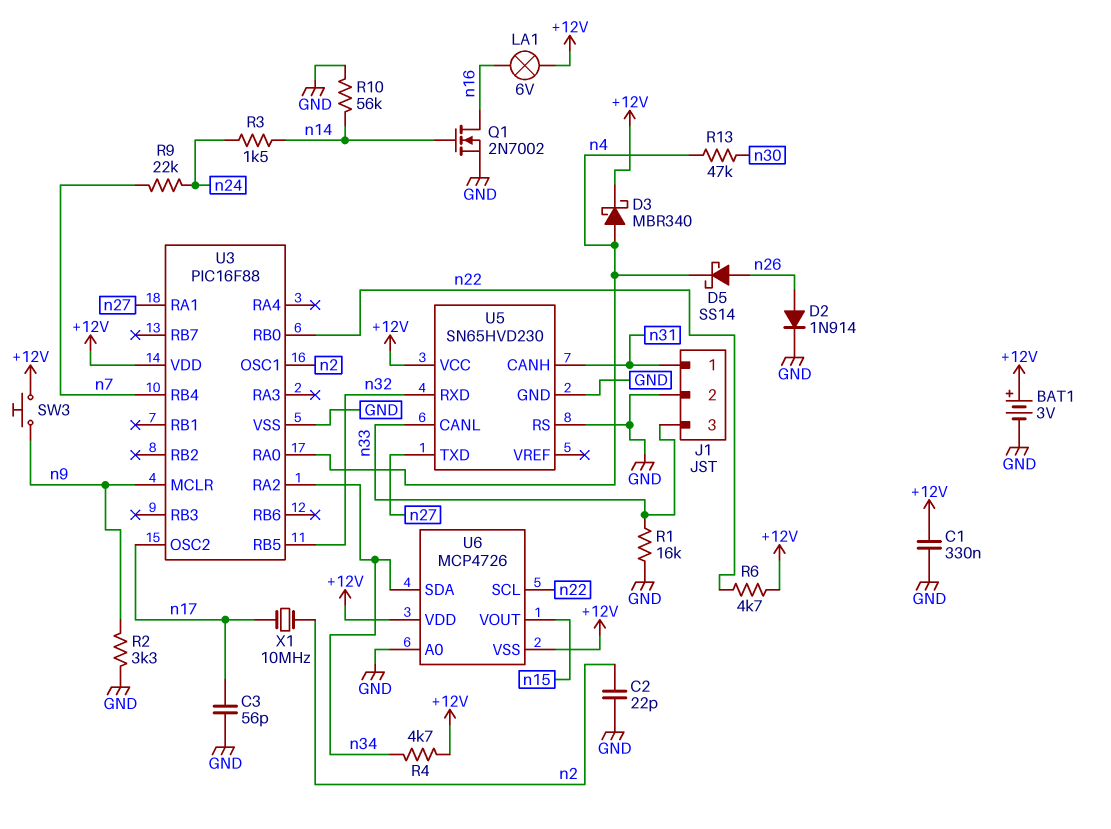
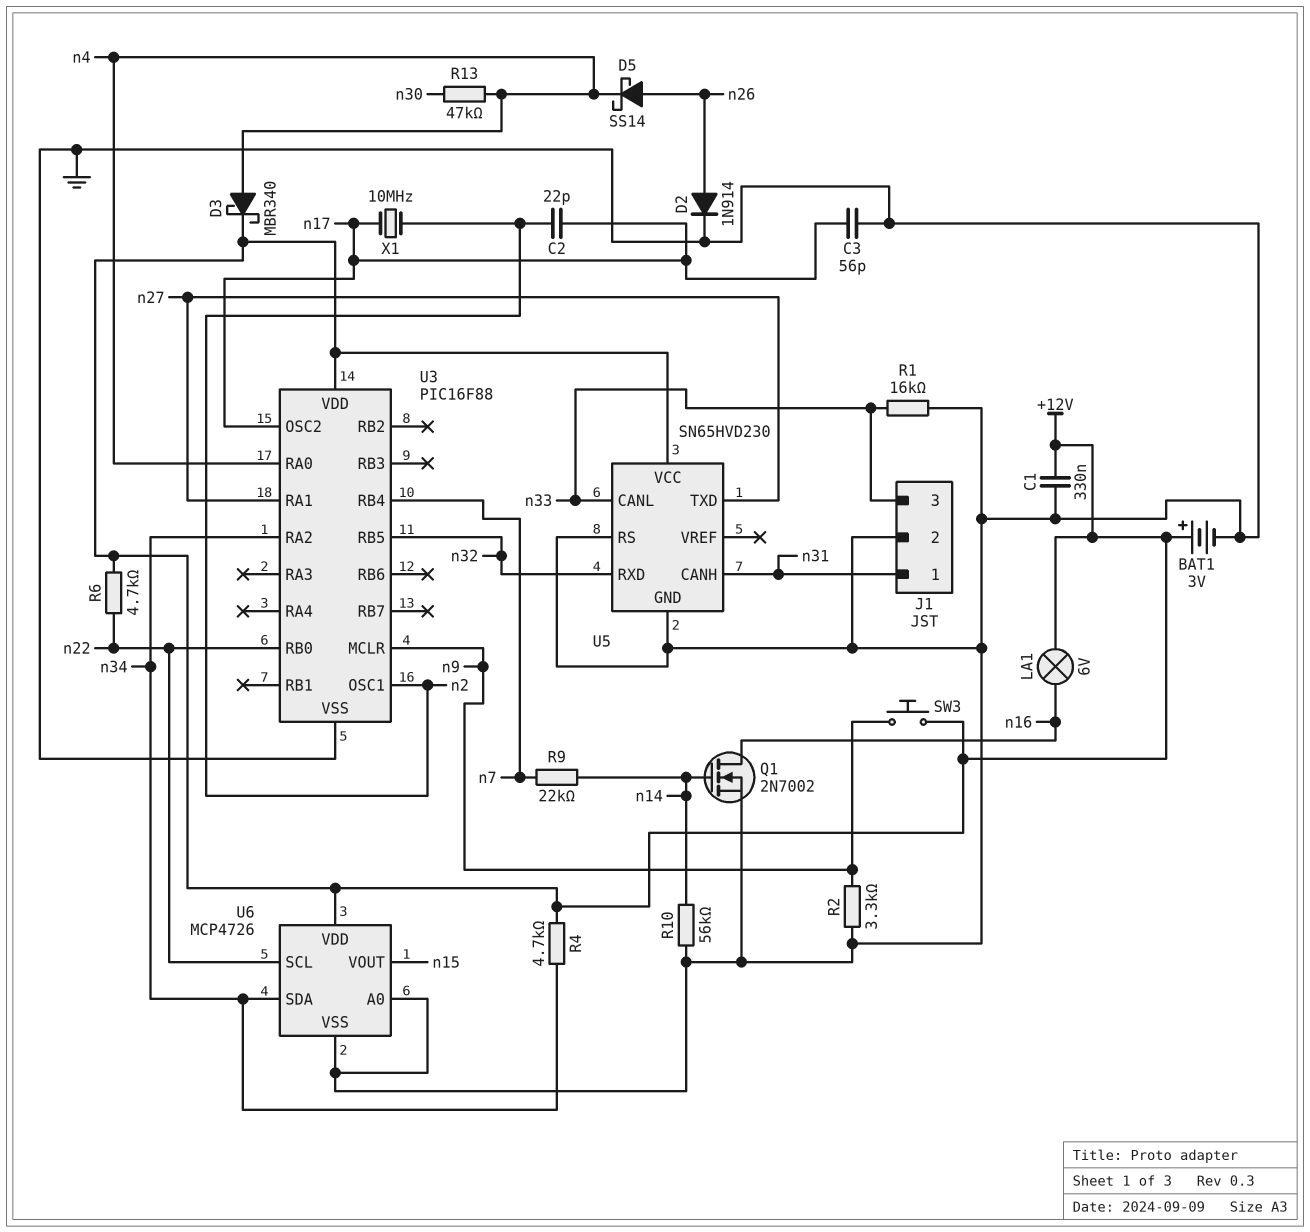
C2: 22pF (GND, n2) -> 22pF (n2, n17)
R3: 1.5k (n14, n24) -> none
R9: 22k (n7, n24) -> 22k (n7, n14)
U6 pin VSS: +12V -> GND

